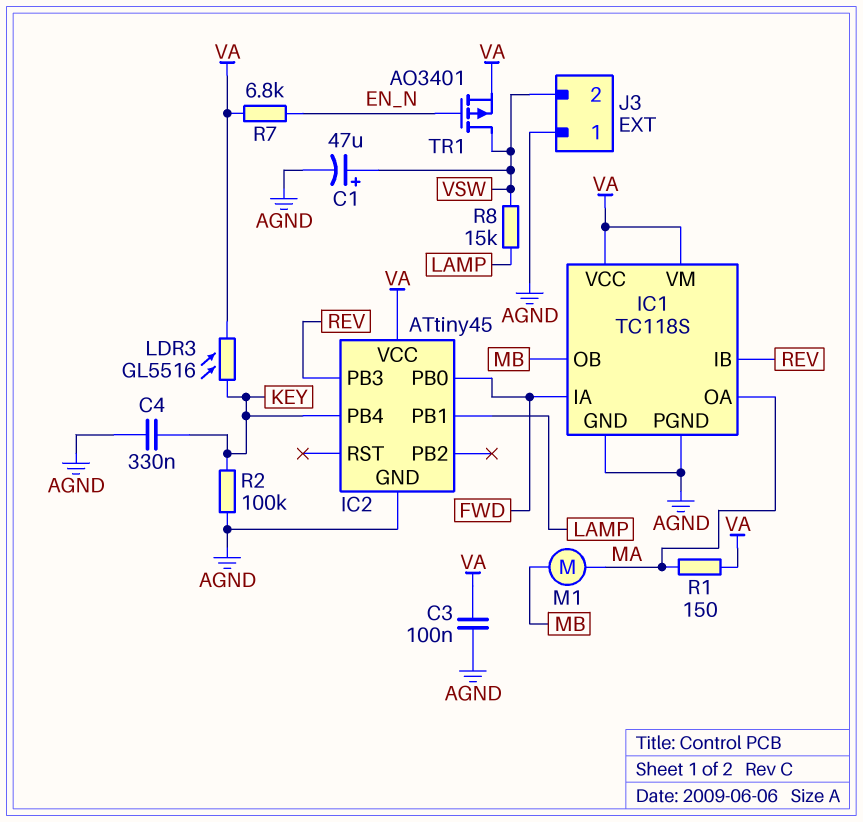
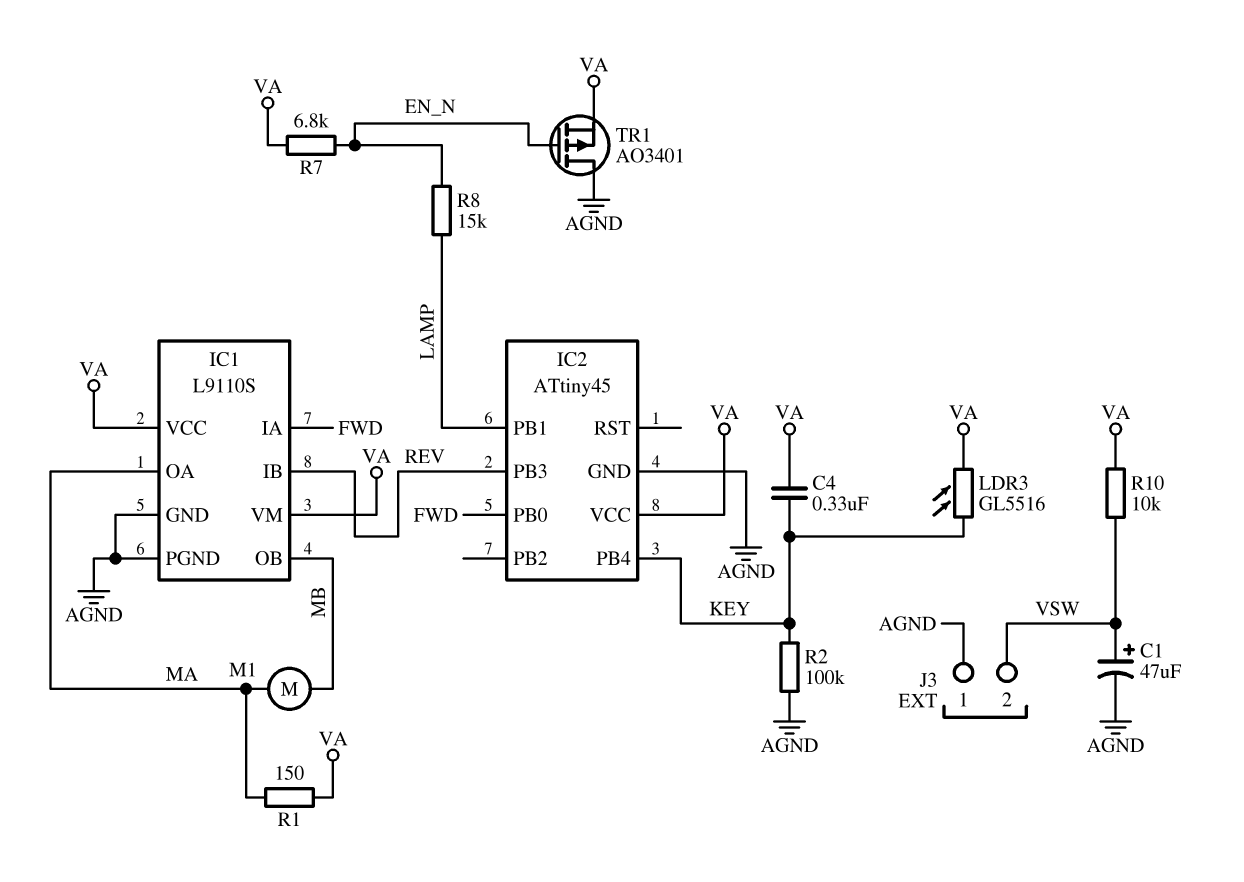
C3: 100nF (AGND, VA) -> none
C4: 330nF (AGND, KEY) -> 330nF (KEY, VA)
IC1: TC118S -> L9110S
R8: 15k (LAMP, VSW) -> 15k (EN_N, LAMP)
R10: none -> 10k (VA, VSW)
TR1: PMOS AO3401 (G EN_N, D VSW, S VA) -> PMOS AO3401 (G EN_N, D AGND, S VA)

